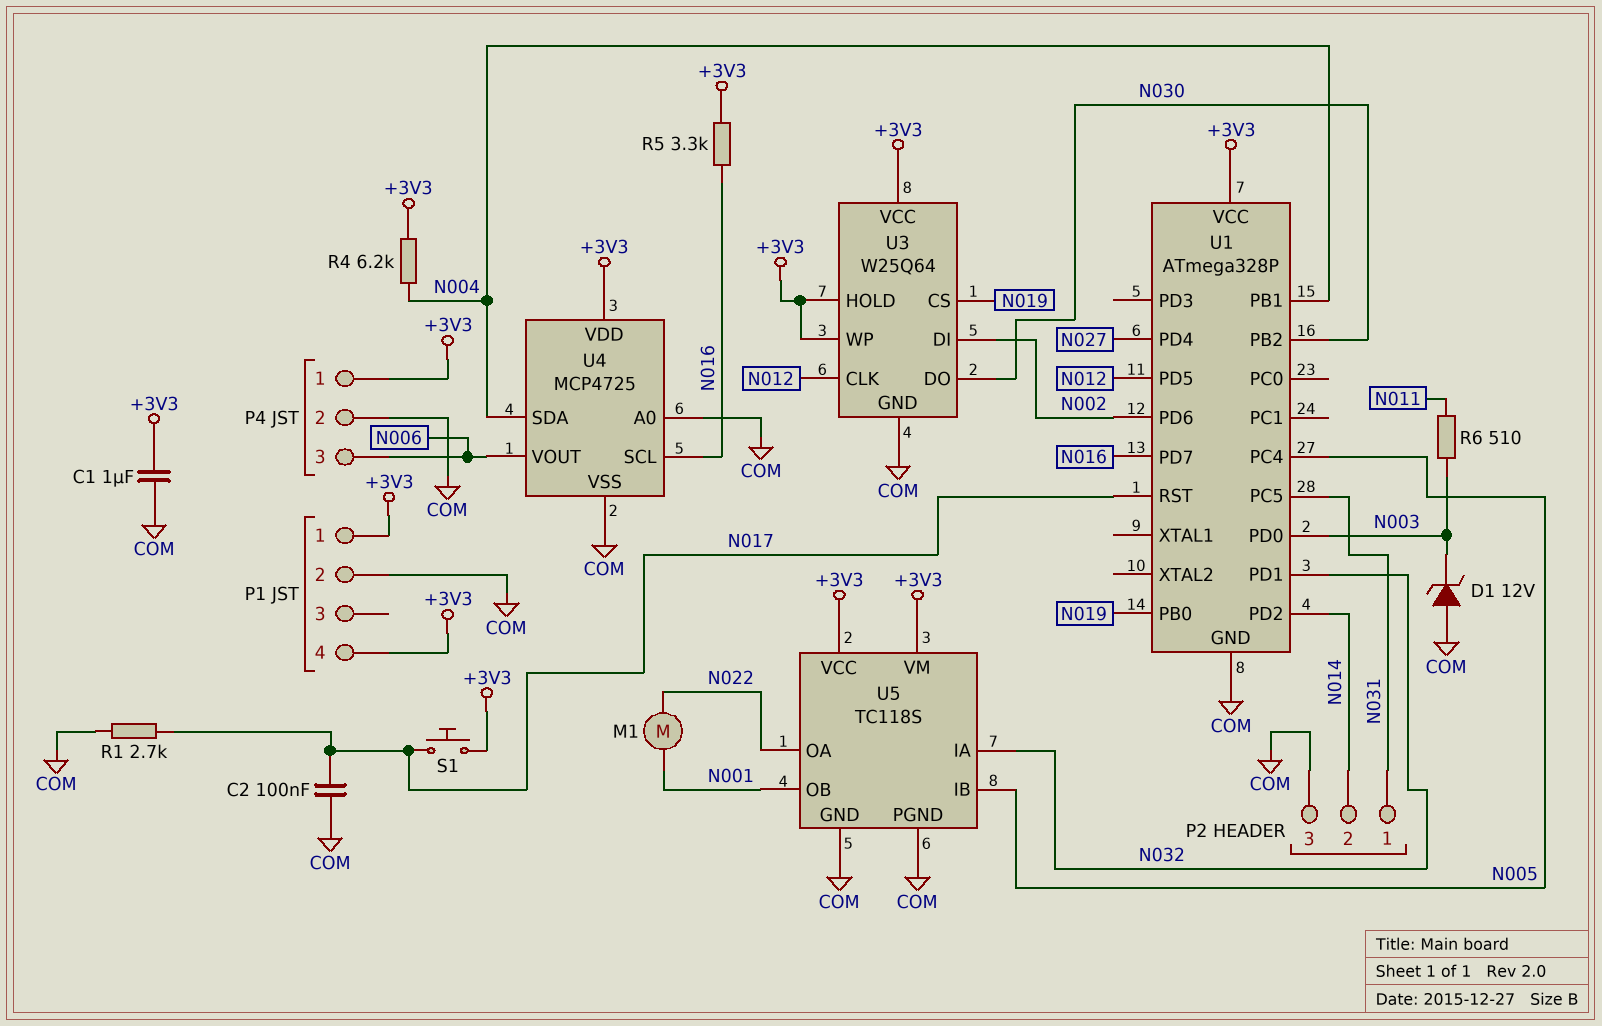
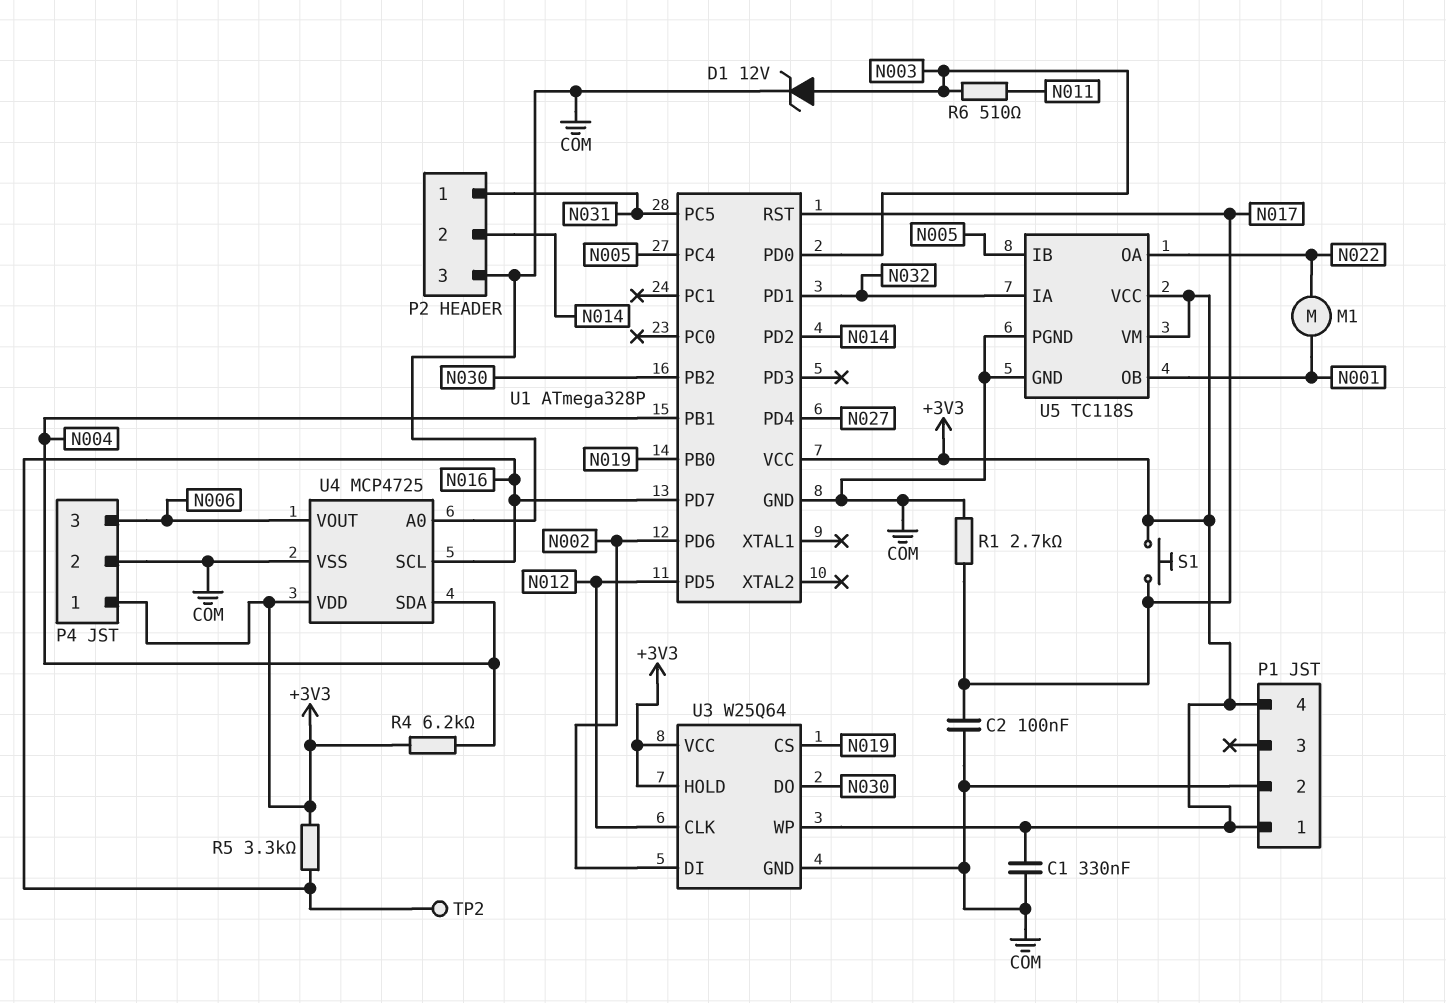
C1: 1uF (+3V3, COM) -> 330nF (+3V3, COM)
D1: zener 12V (A COM, K N003) -> zener 12V (A N003, K COM)
TP2: none -> test point (N016)

